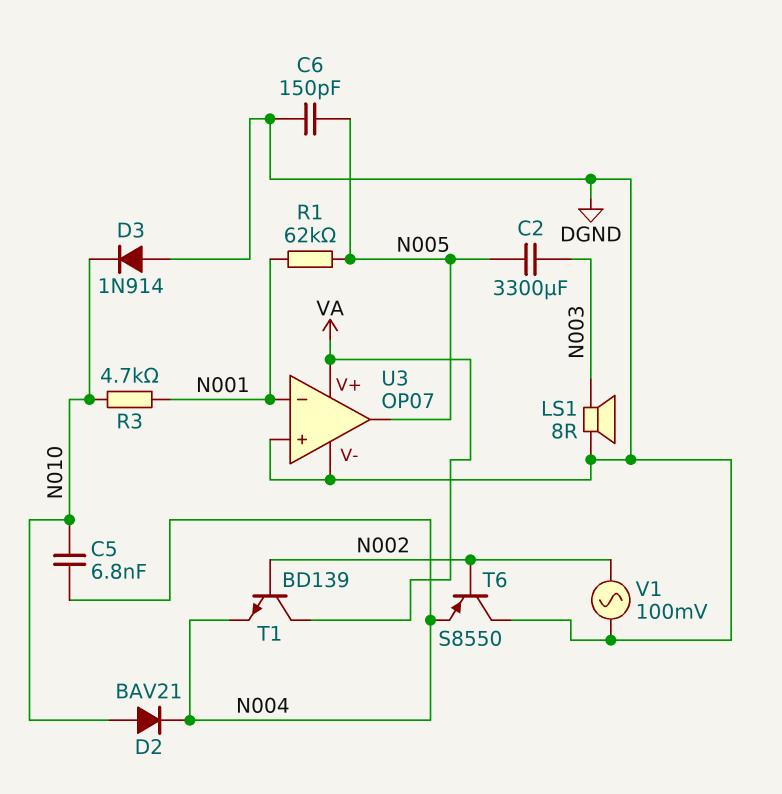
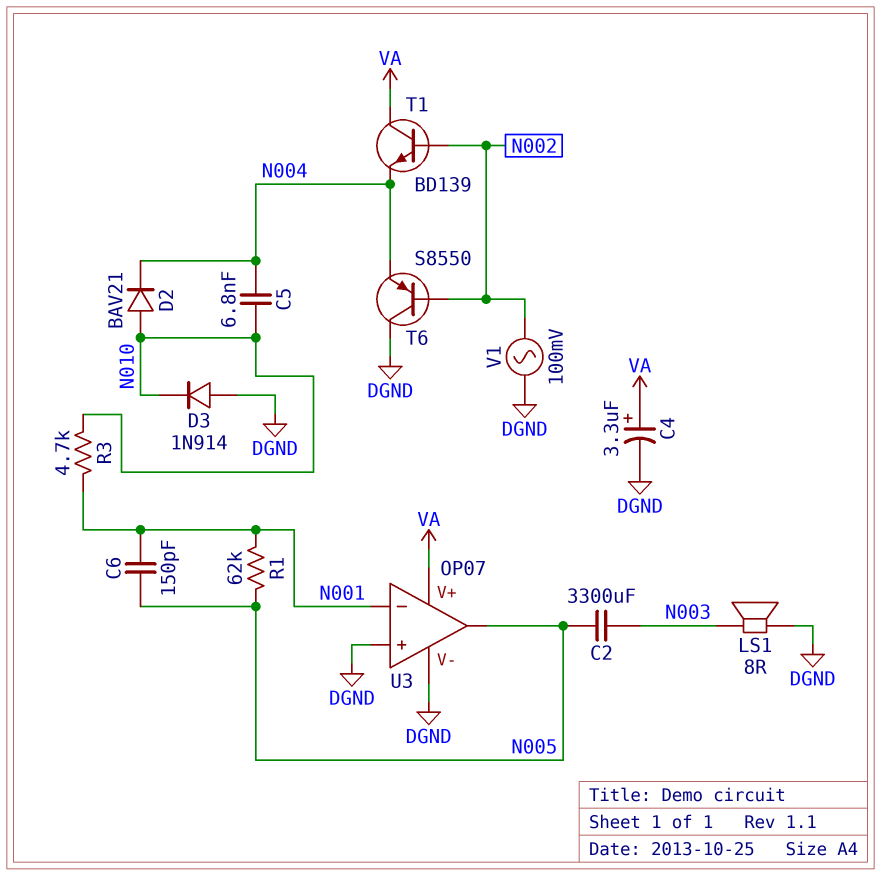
C4: none -> 3.3uF (plus VA, minus DGND)
C6: 150pF (DGND, N005) -> 150pF (N001, N005)

